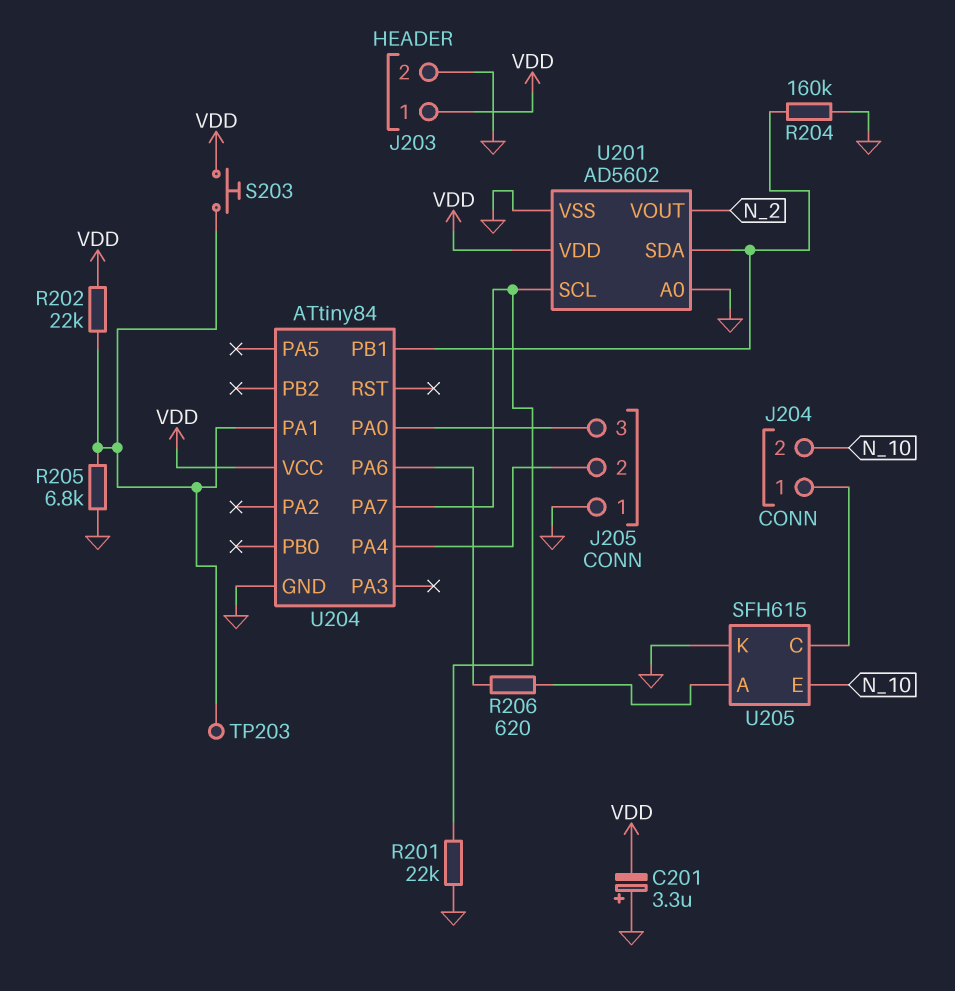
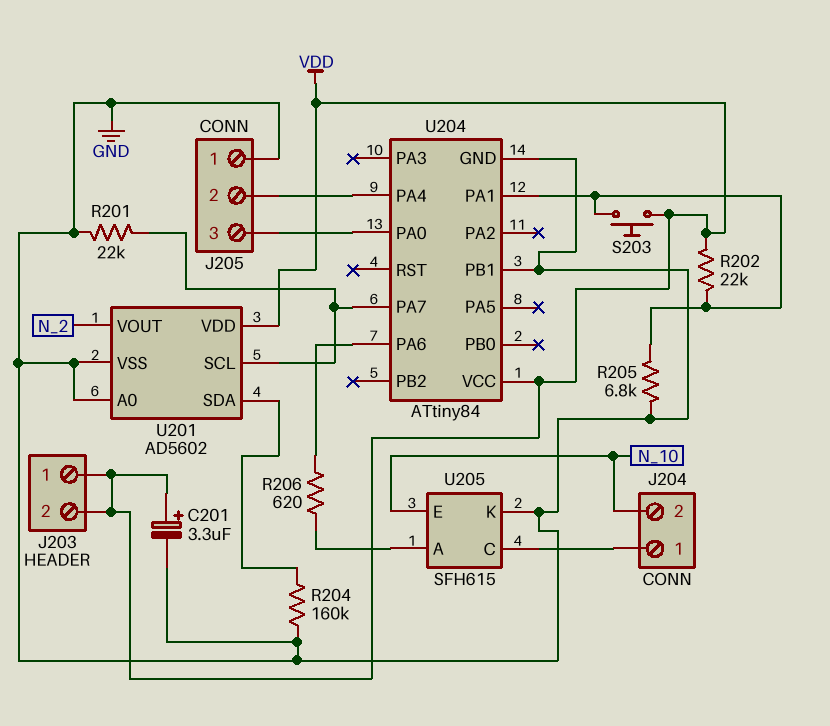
C201: 3.3uF (plus GND, minus VDD) -> 3.3uF (plus VDD, minus GND)
J203 pin 2: GND -> VDD
TP203: test point (U204/PA1) -> none
U204 pin PB1: U201/SDA -> GND

